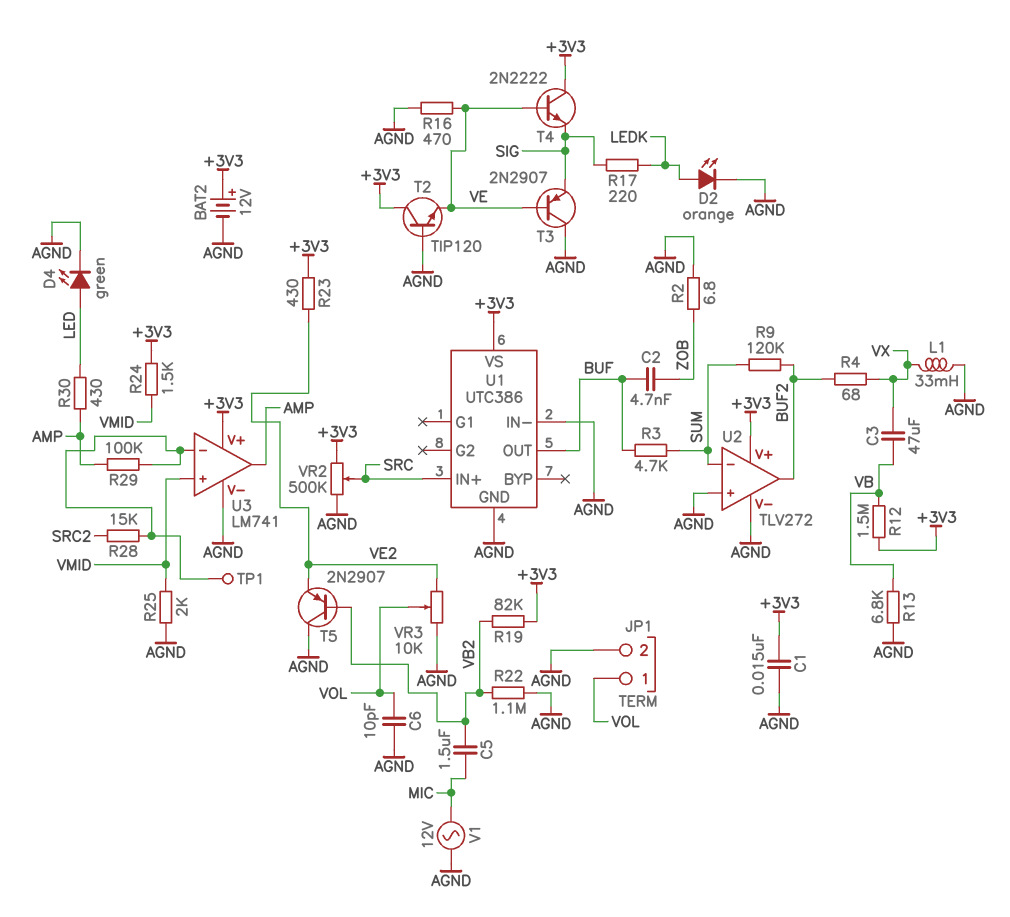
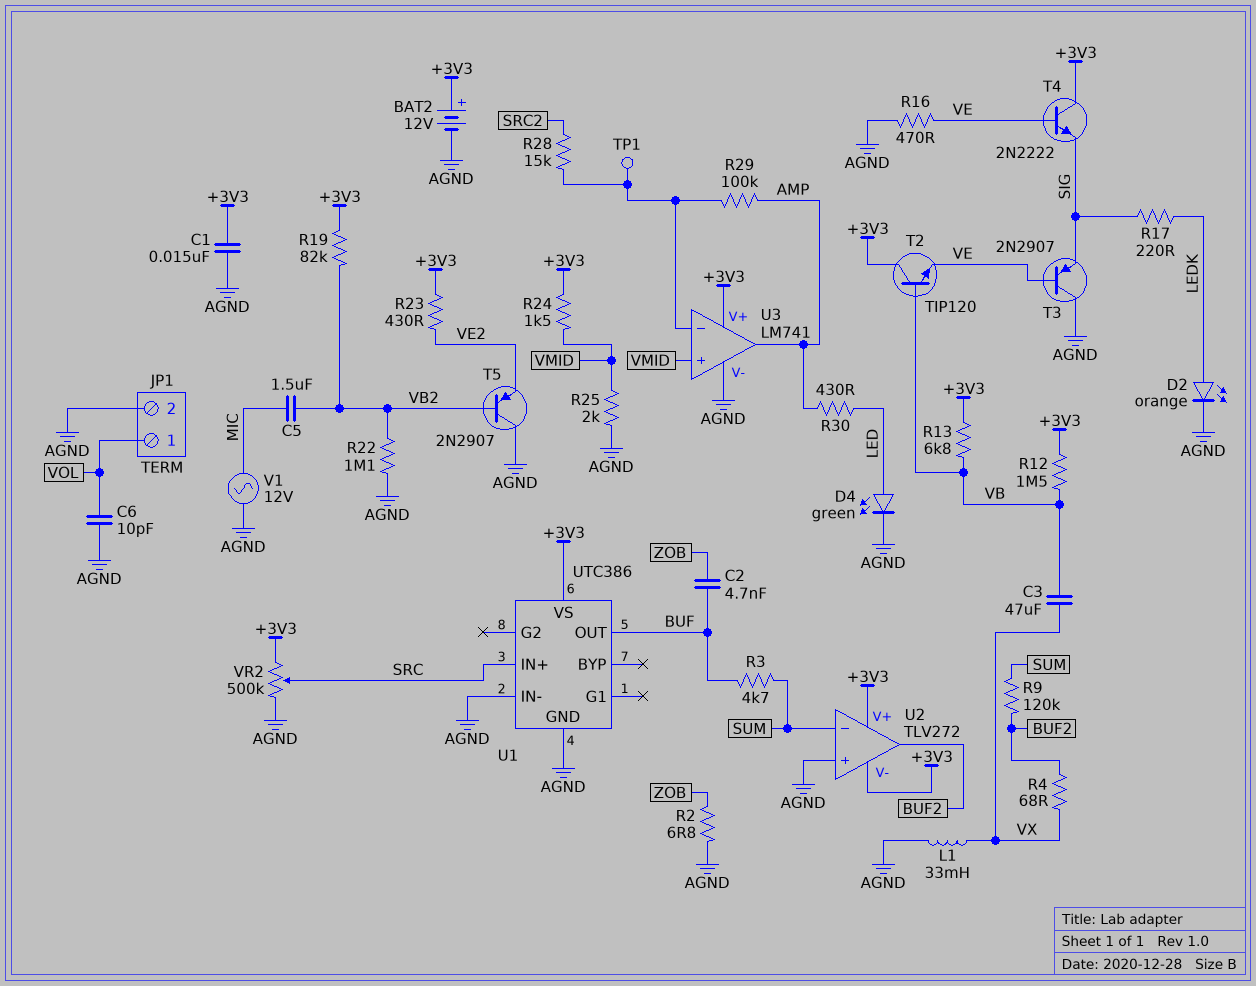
R13: 6.8k (AGND, VB) -> 6.8k (+3V3, VB)
T2: NPN TIP120 (B AGND, C +3V3, E VE) -> NPN TIP120 (B VB, C +3V3, E VE)
U2 pin V-: AGND -> +3V3
VR3: 10k (AGND, VE2, wiper VOL) -> none

